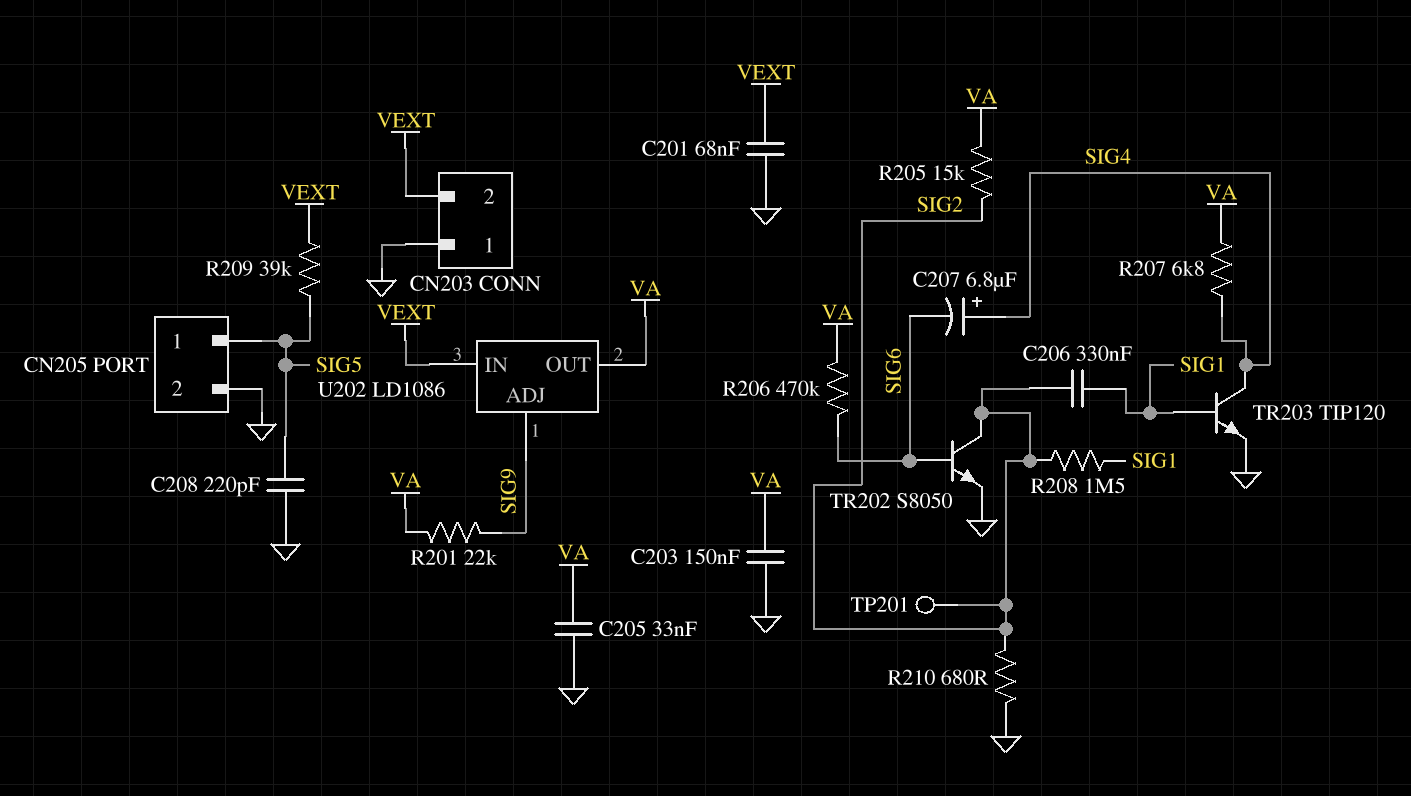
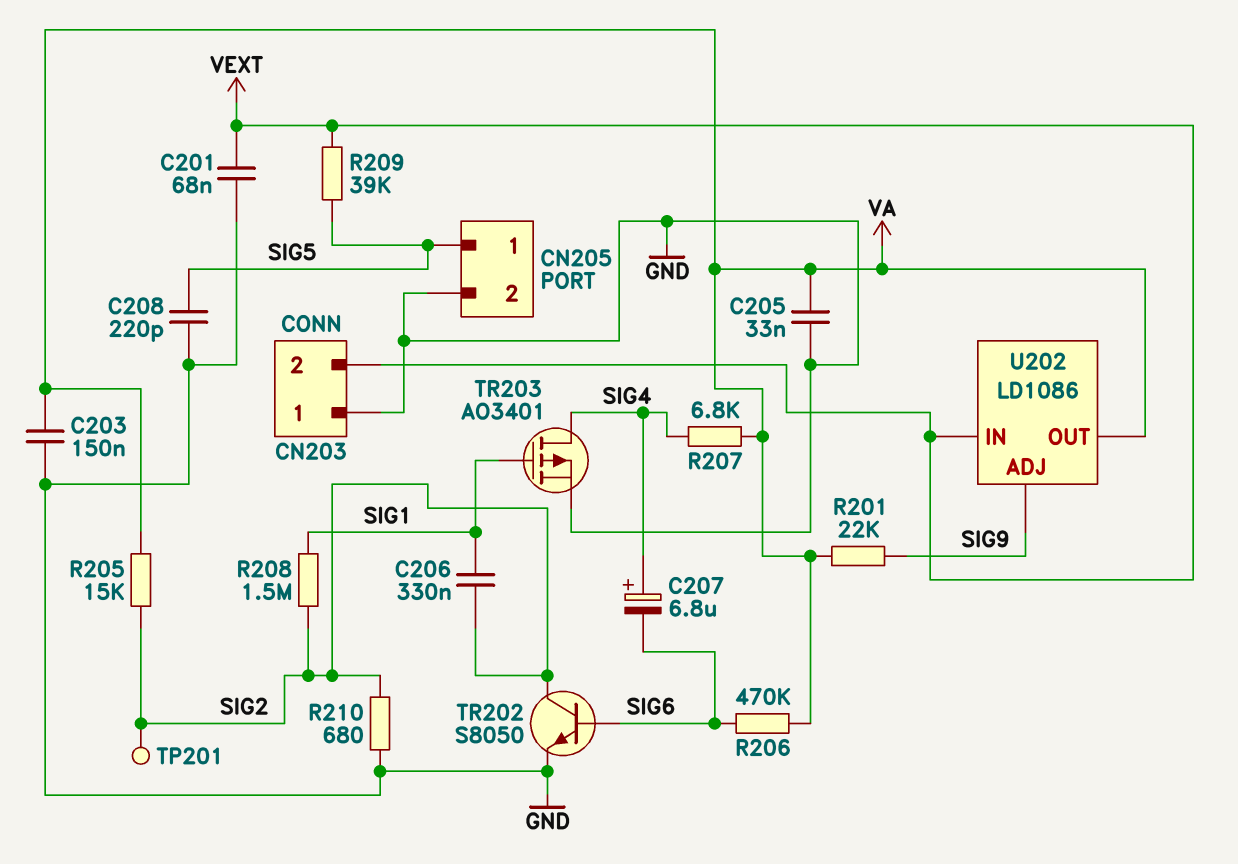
TR203: NPN TIP120 (B SIG1, C SIG4, E GND) -> PMOS AO3401 (G SIG1, D SIG4, S GND)

